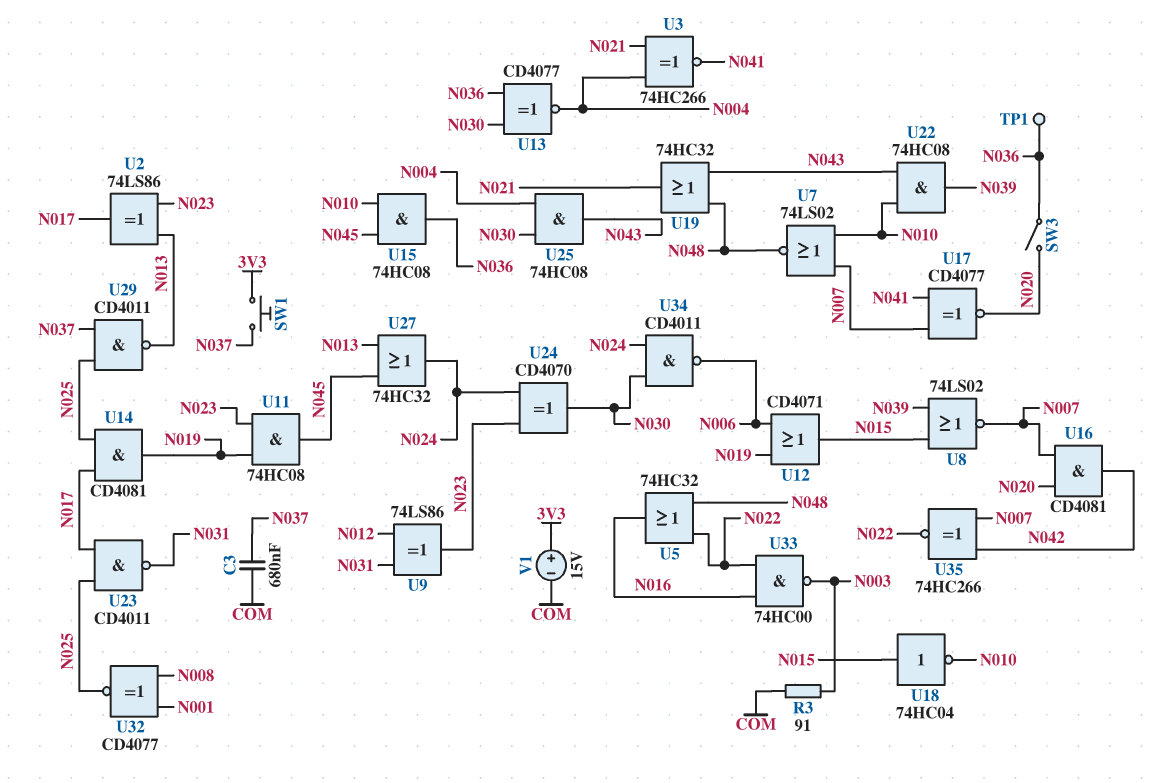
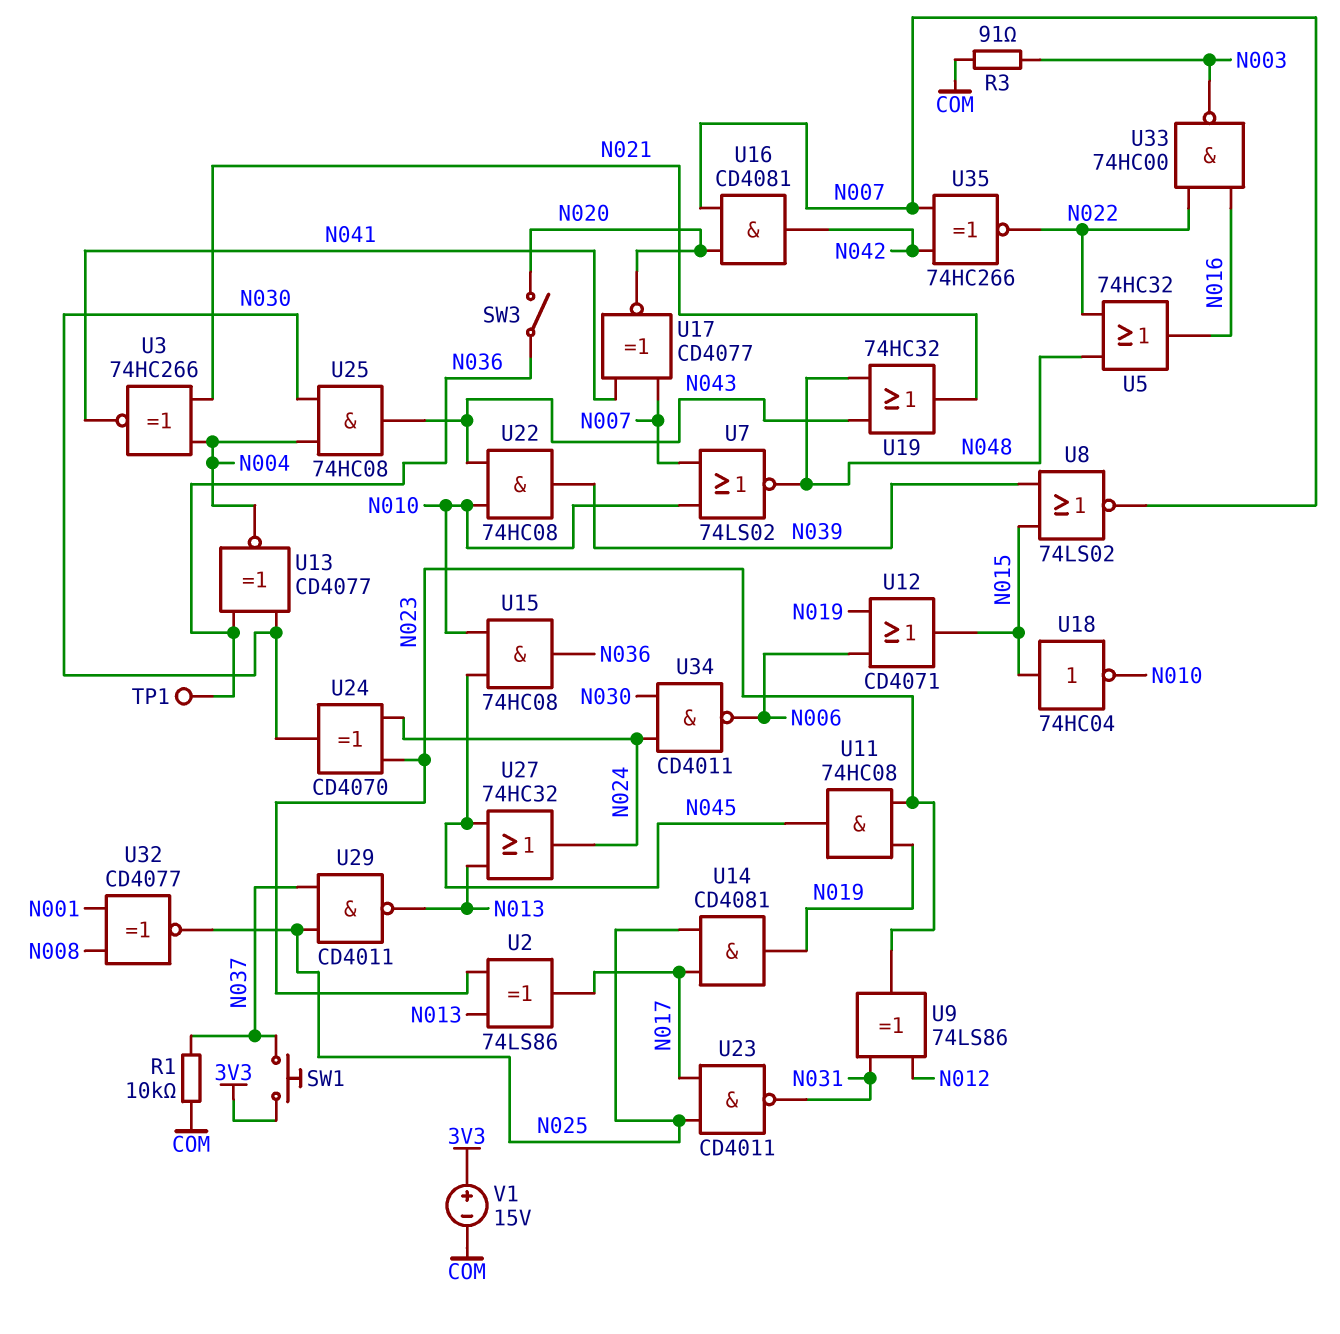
C3: 680nF (COM, N037) -> none
R1: none -> 10k (COM, N037)

